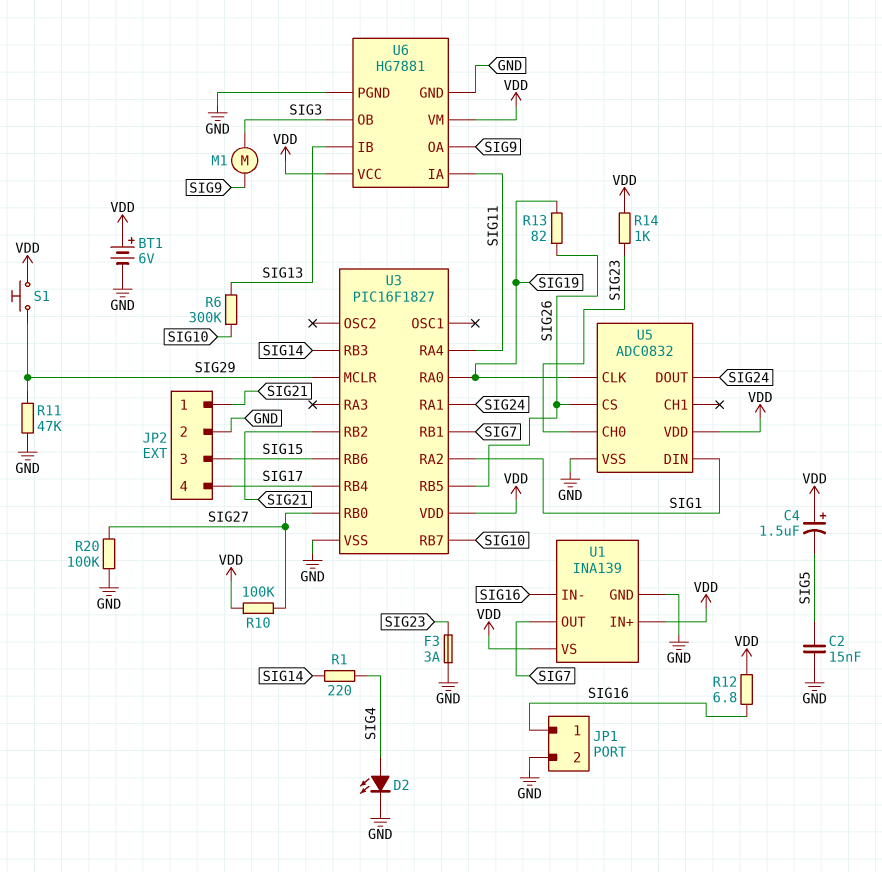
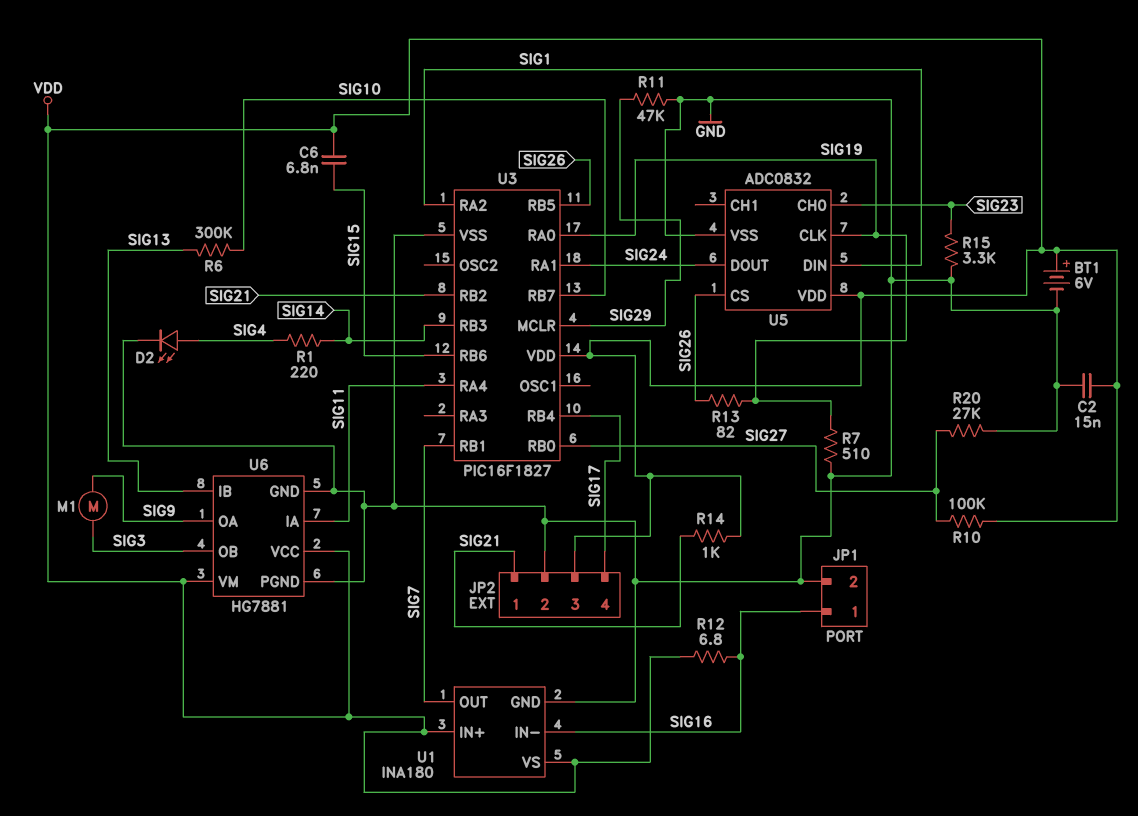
C2: 15nF (GND, SIG5) -> 15nF (GND, VDD)
C4: 1.5uF (plus VDD, minus SIG5) -> none
C6: none -> 6.8nF (SIG15, VDD)
F3: 3A (GND, SIG23) -> none
JP2 pin 3: SIG15 -> VDD
R7: none -> 510 (GND, SIG19)
R14: 1k (SIG23, VDD) -> 1k (SIG21, VDD)
R15: none -> 3.3k (GND, SIG23)
R20: 100k (GND, SIG27) -> 27k (GND, SIG27)
S1: button (SIG29, VDD) -> none
U1: INA139 -> INA180

